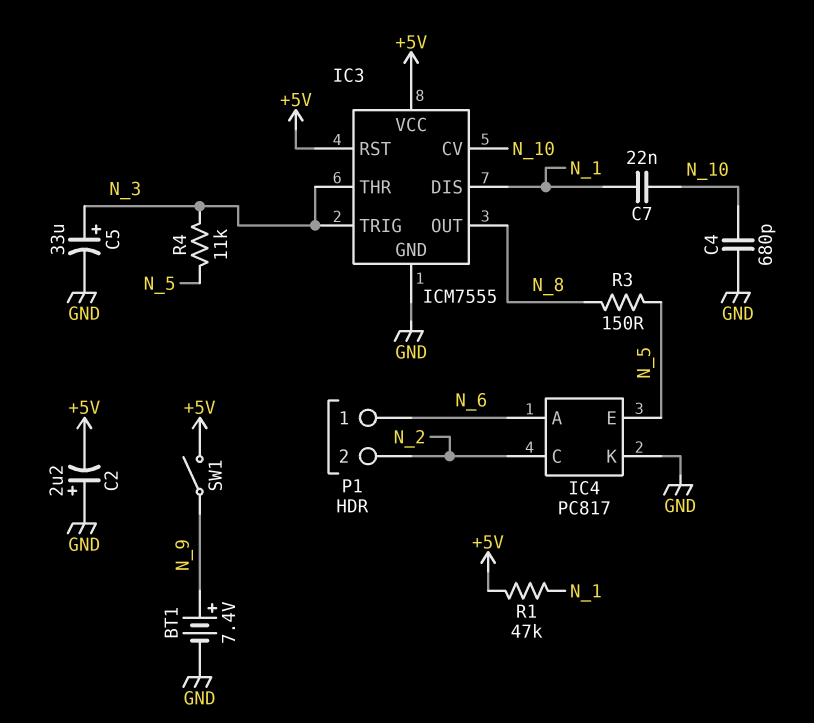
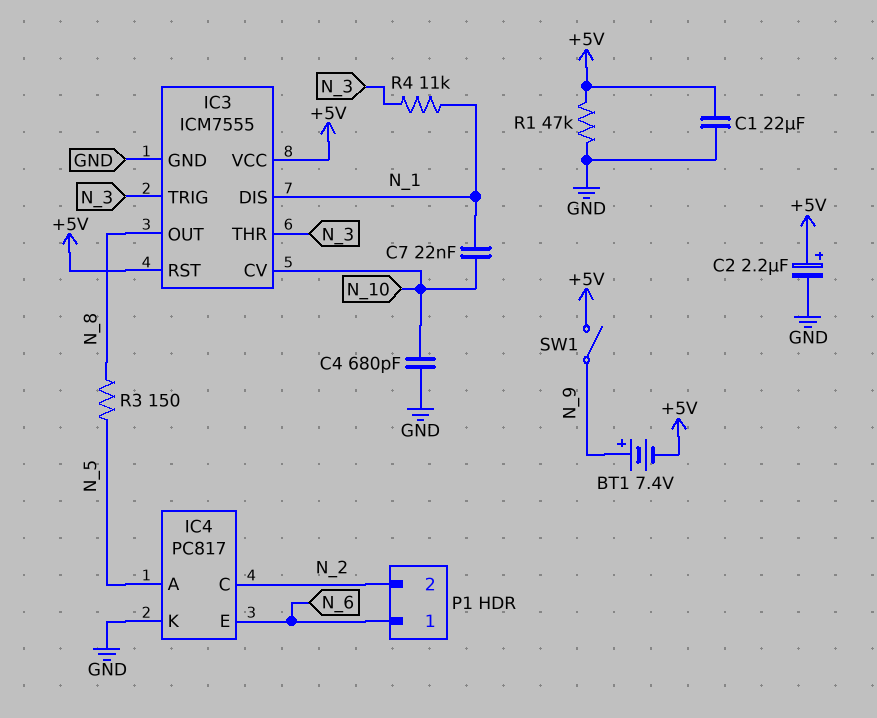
BT1: 7.4V (plus N_9, minus GND) -> 7.4V (plus N_9, minus +5V)
C1: none -> 22uF (+5V, GND)
C2: 2.2uF (plus GND, minus +5V) -> 2.2uF (plus +5V, minus GND)
C5: 33uF (plus N_3, minus GND) -> none
IC4 pin A: N_6 -> N_5
IC4 pin E: N_5 -> N_6
R1: 47k (+5V, N_1) -> 47k (+5V, GND)
R4: 11k (N_3, N_5) -> 11k (N_1, N_3)

